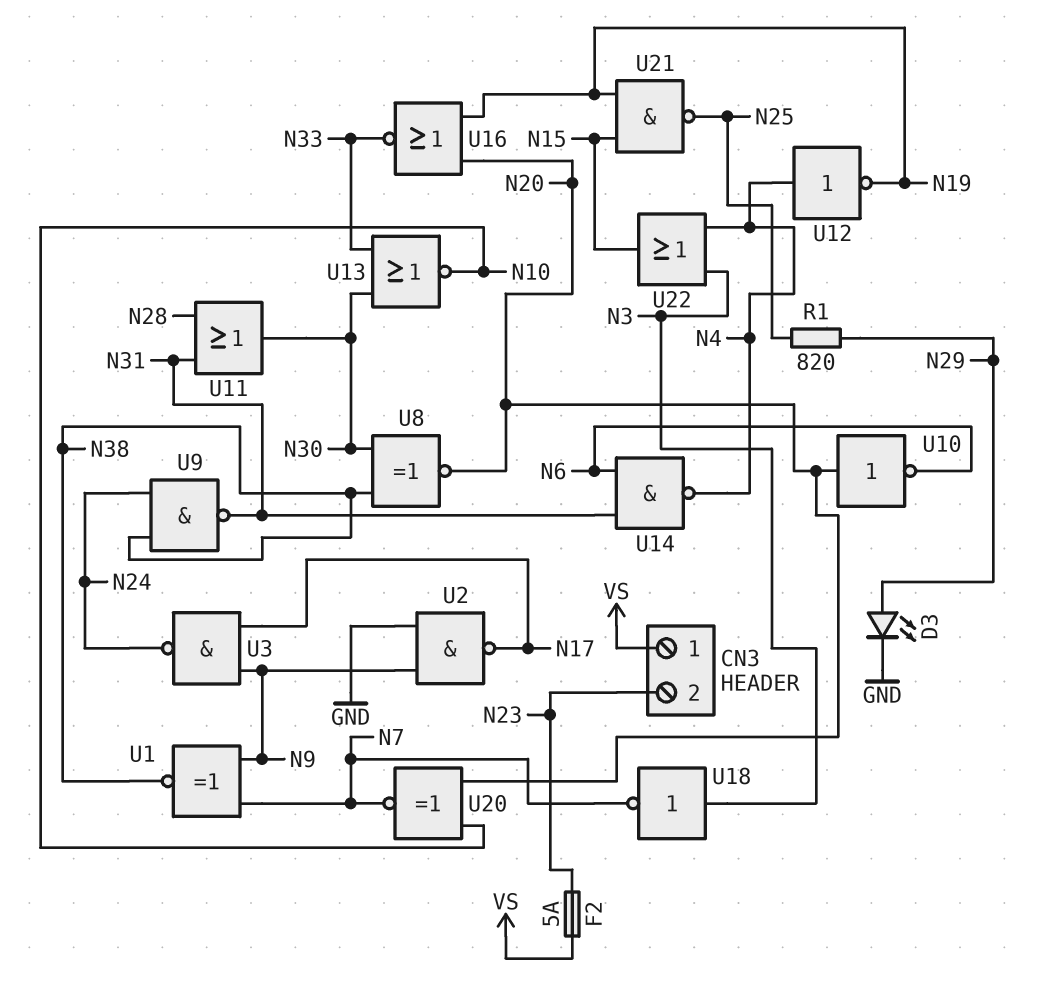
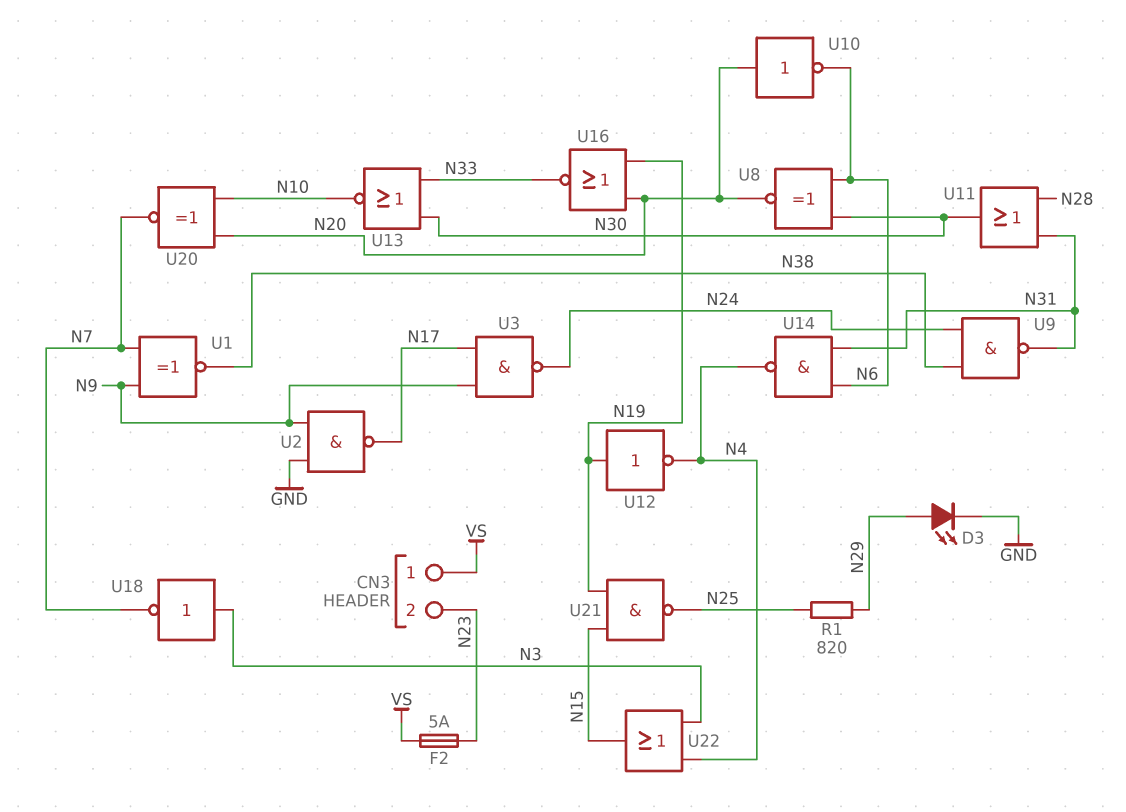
U8: XNOR (in N30, in N38, out N20) -> XNOR (in N6, in N30, out N20)
U12: NOT (in N4, out N19) -> NOT (in N19, out N4)

